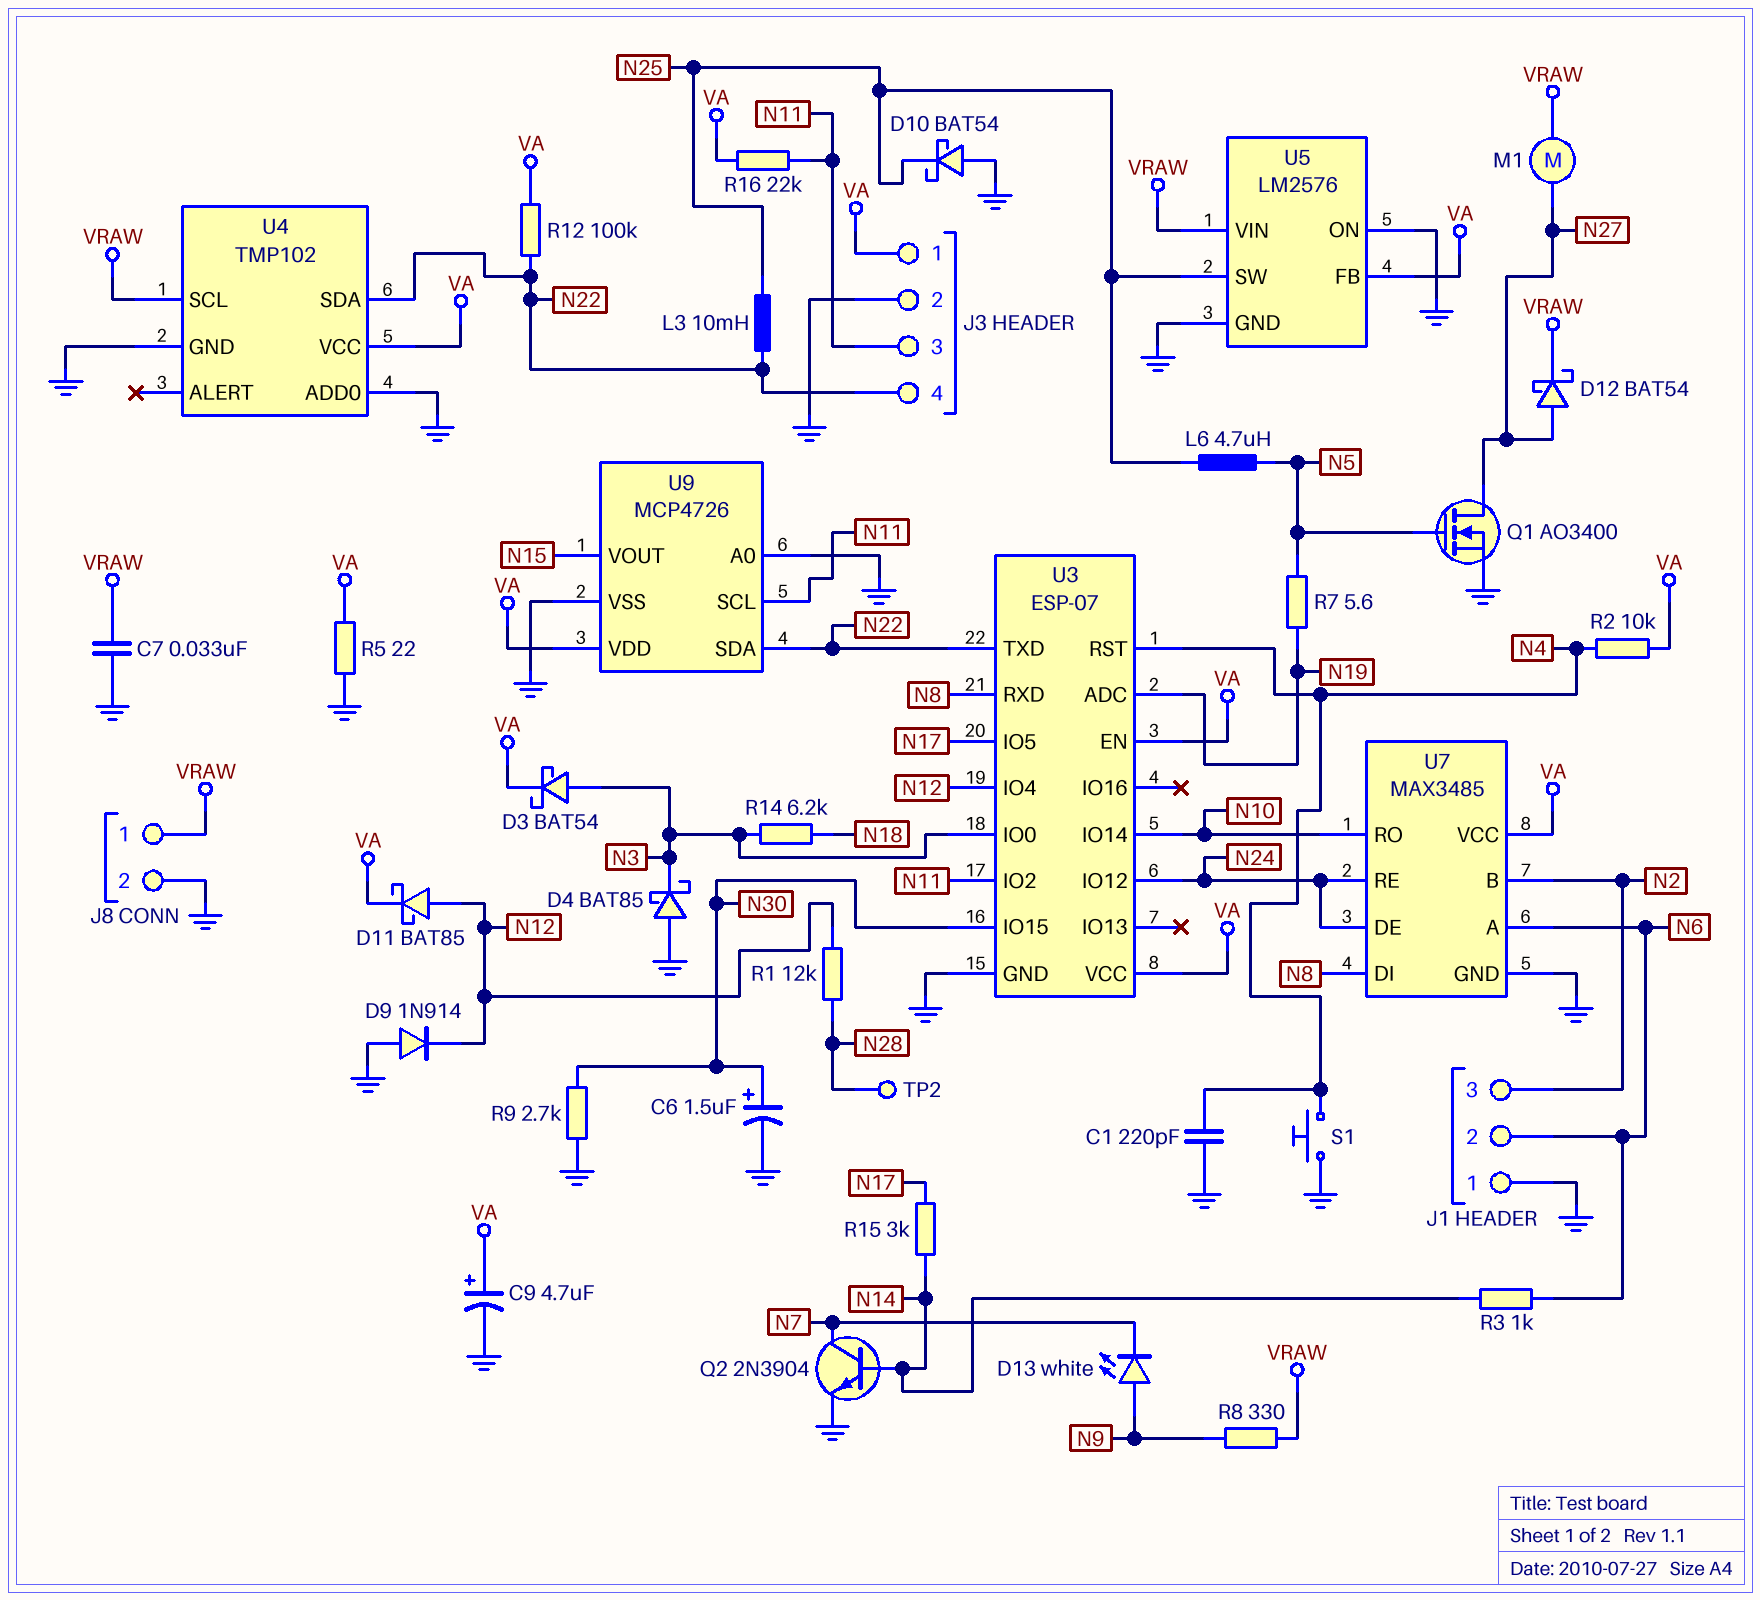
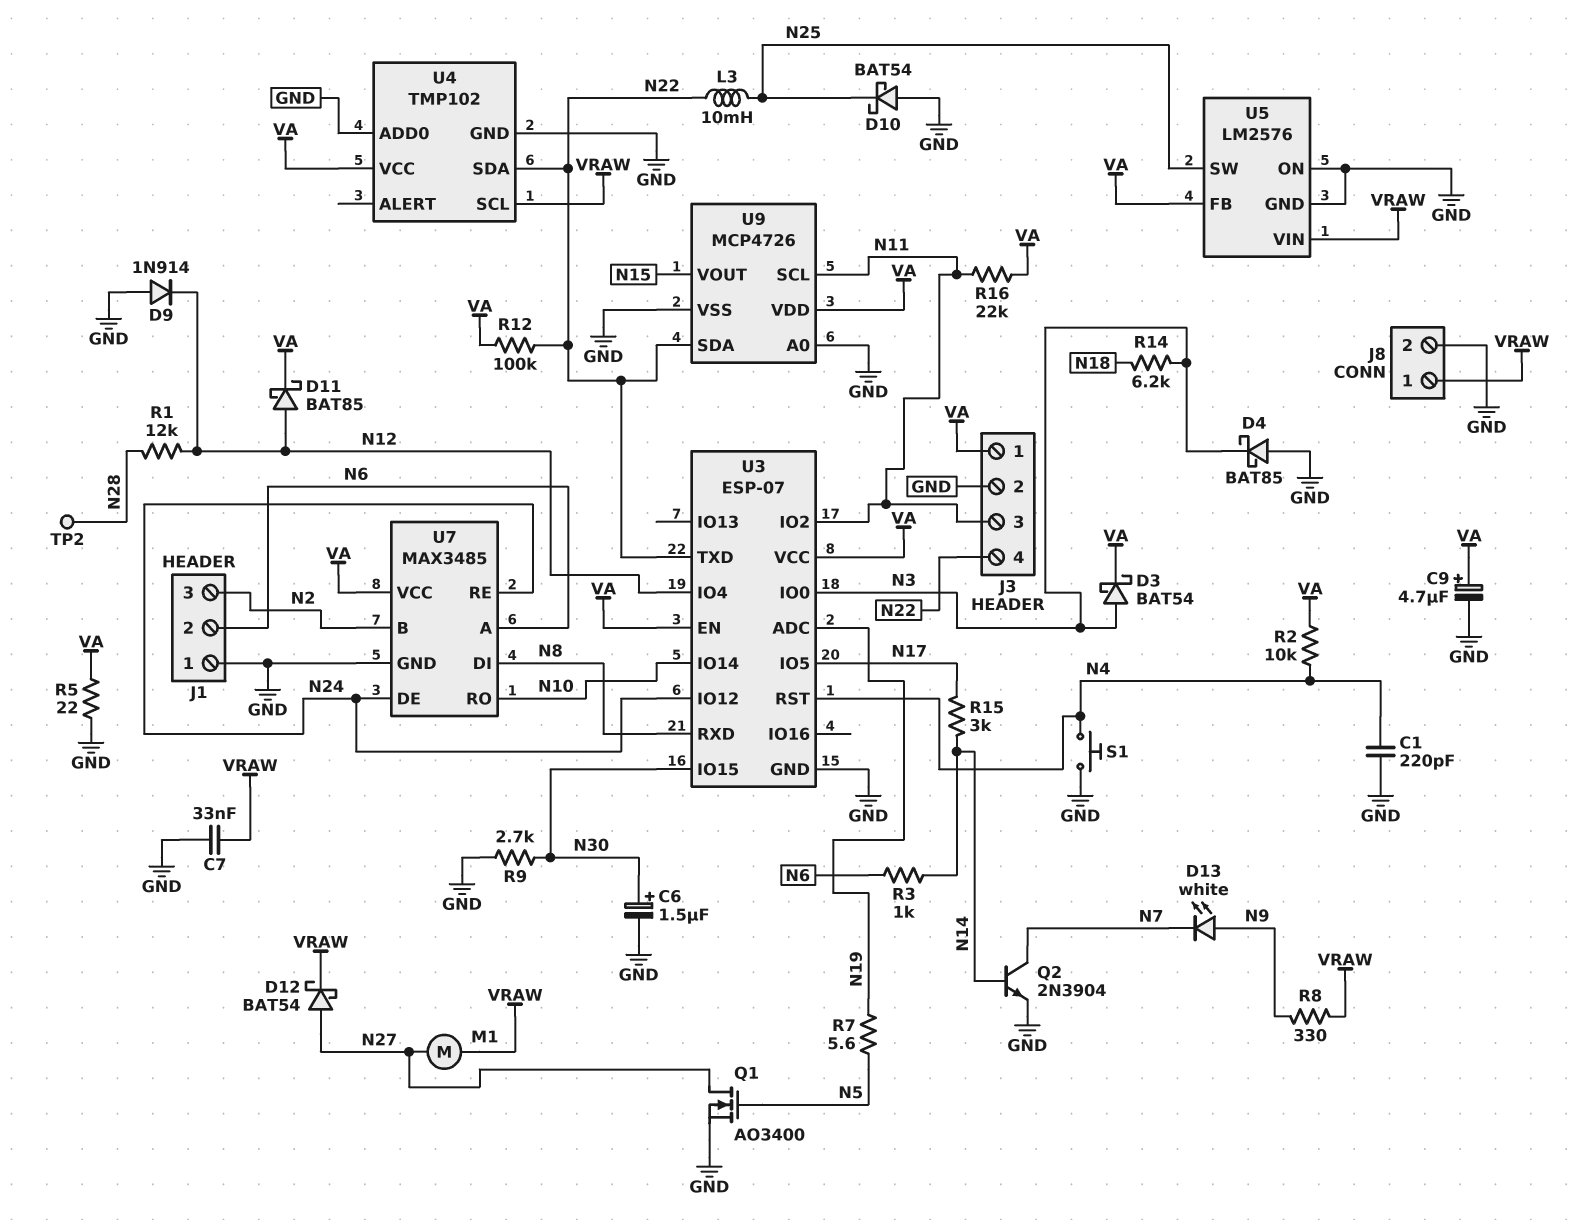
L6: 4.7uH (N5, N25) -> none

